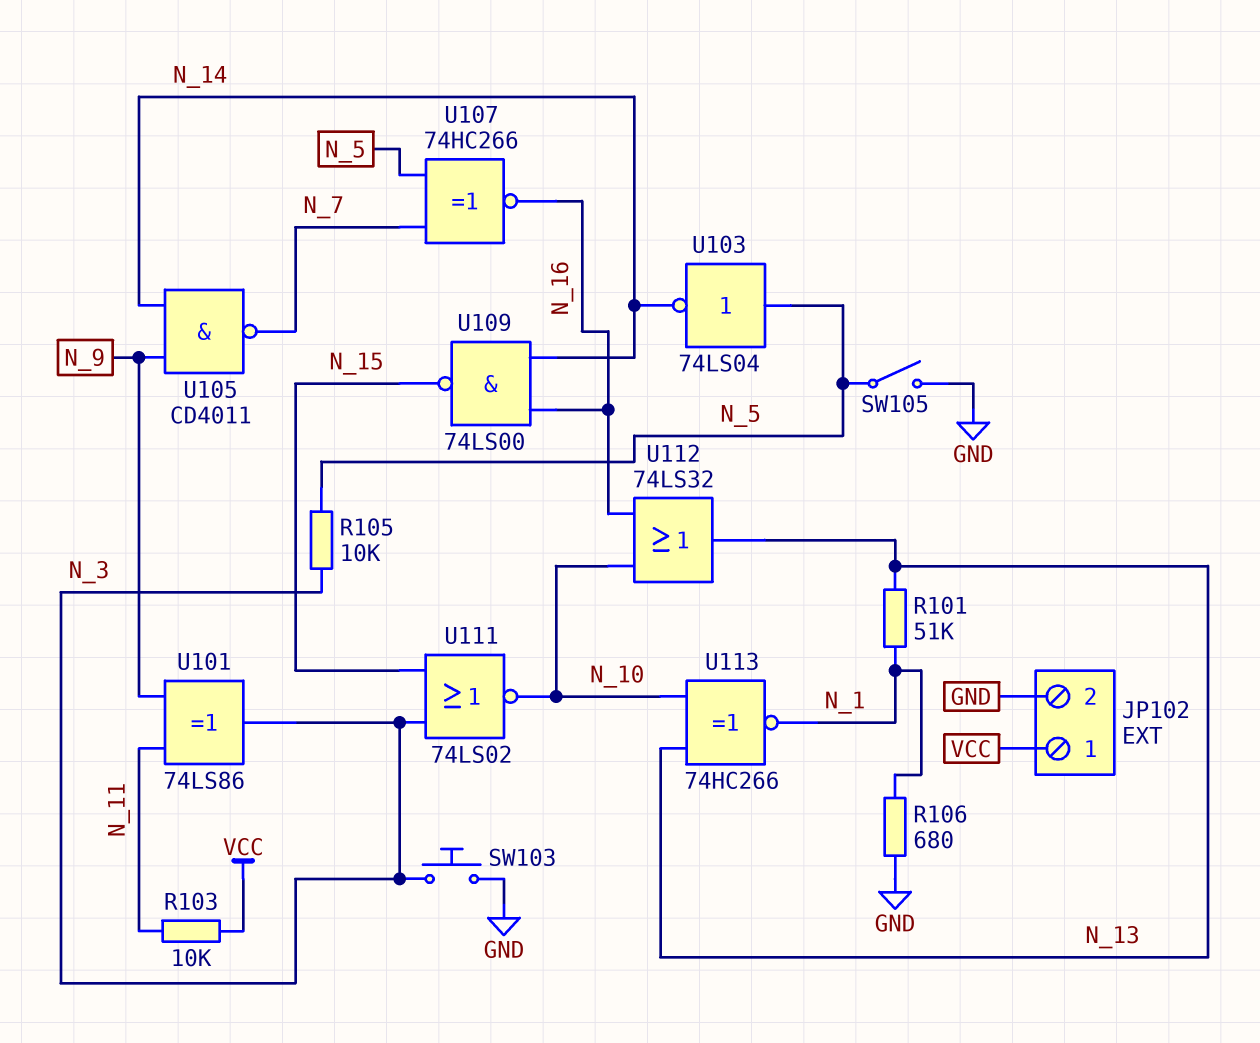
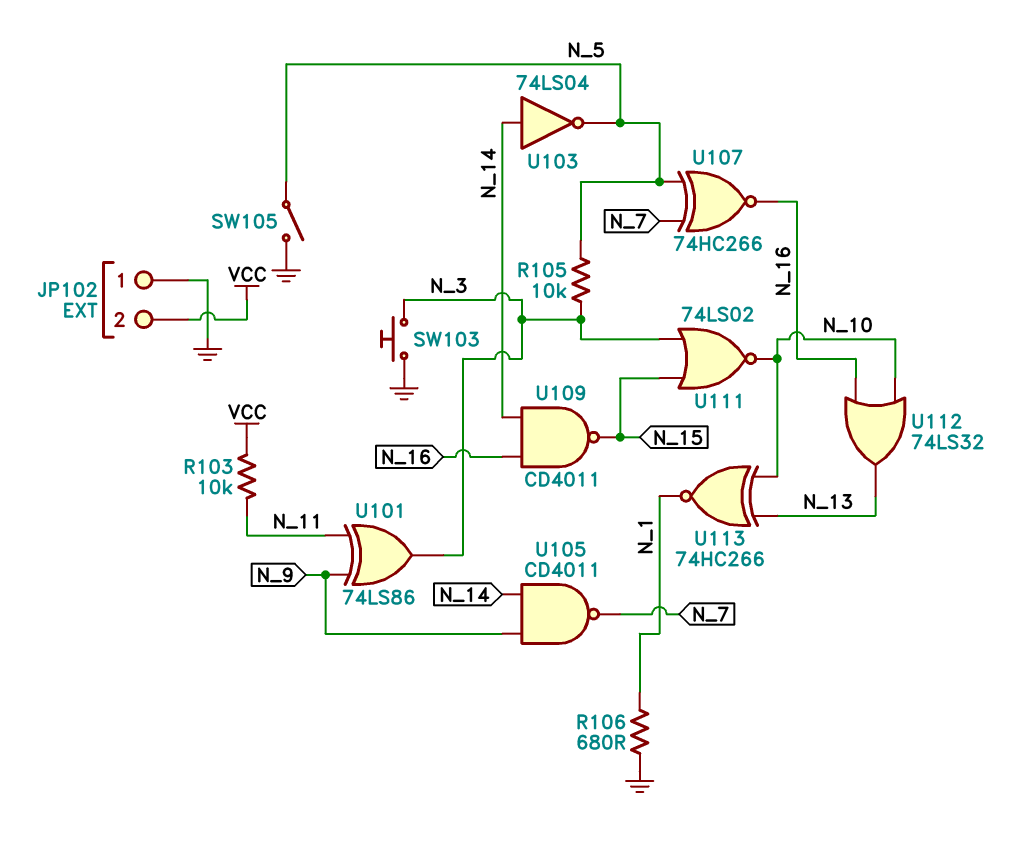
JP102 pin 1: VCC -> GND
JP102 pin 2: GND -> VCC
R101: 51k (N_1, N_13) -> none
U103: NOT 74LS04 (in N_5, out N_14) -> NOT 74LS04 (in N_14, out N_5)
U109: NAND 74LS00 (in N_14, in N_16, out N_15) -> NAND CD4011 (in N_14, in N_16, out N_15)

